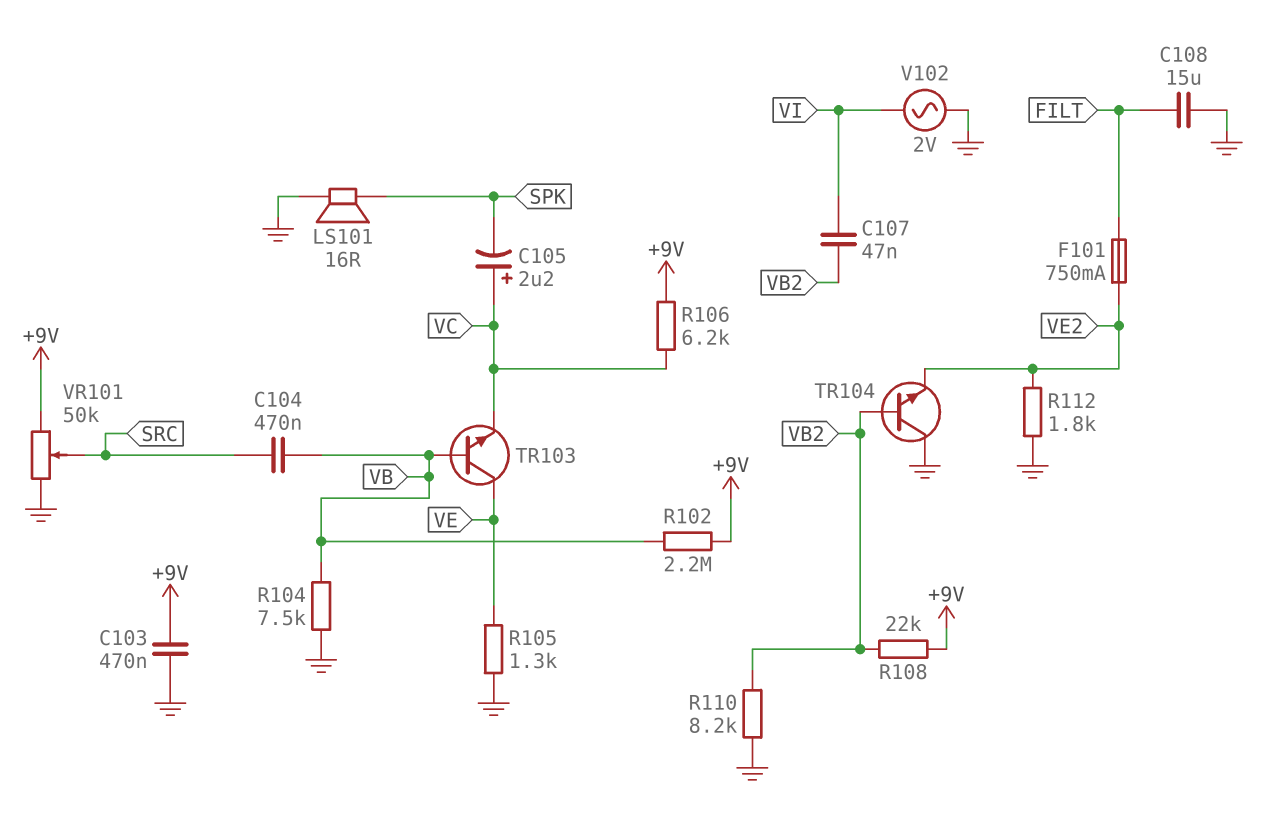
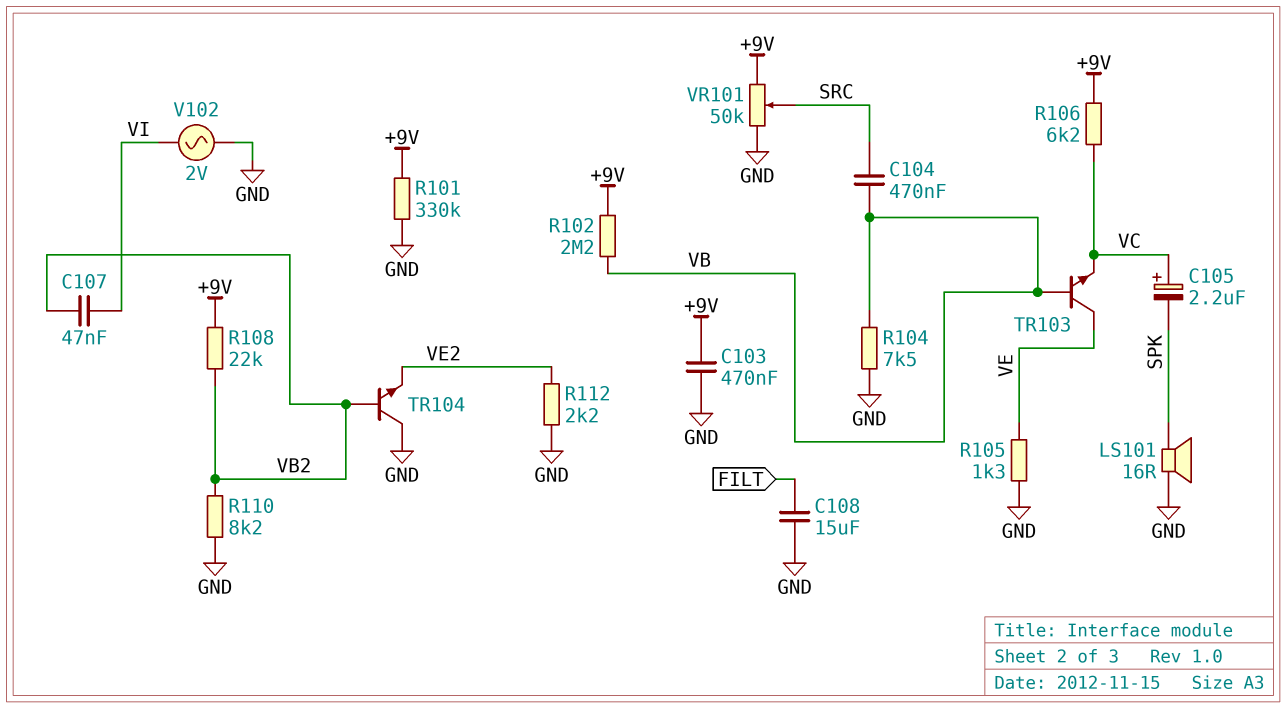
F101: 750mA (FILT, VE2) -> none
R101: none -> 330k (+9V, GND)
R112: 1.8k (GND, VE2) -> 2.2k (GND, VE2)

